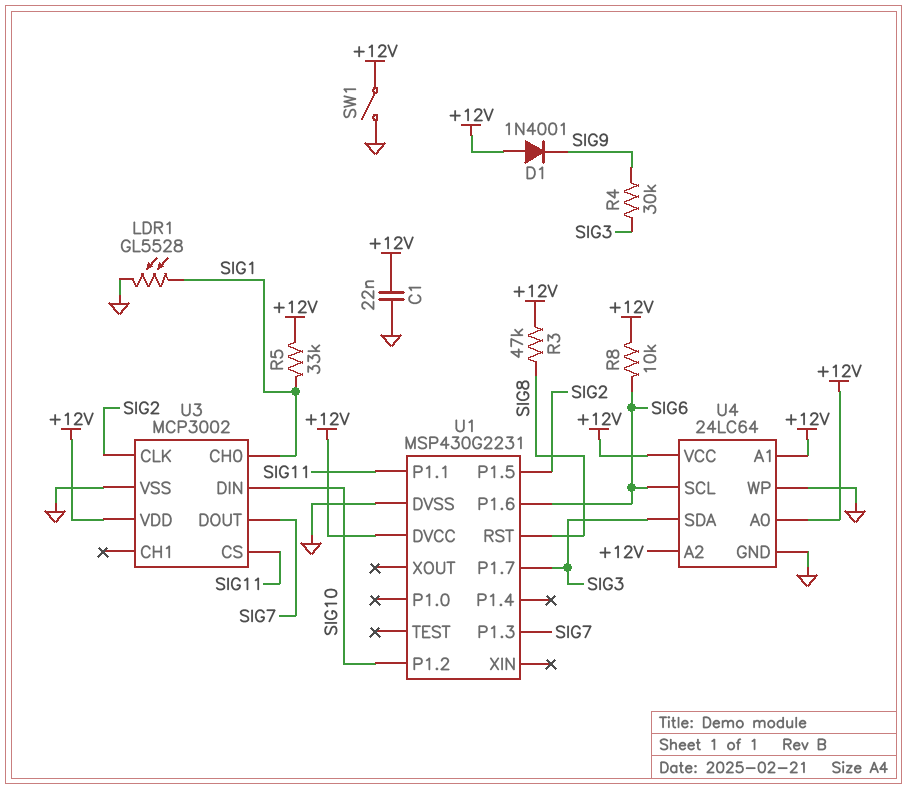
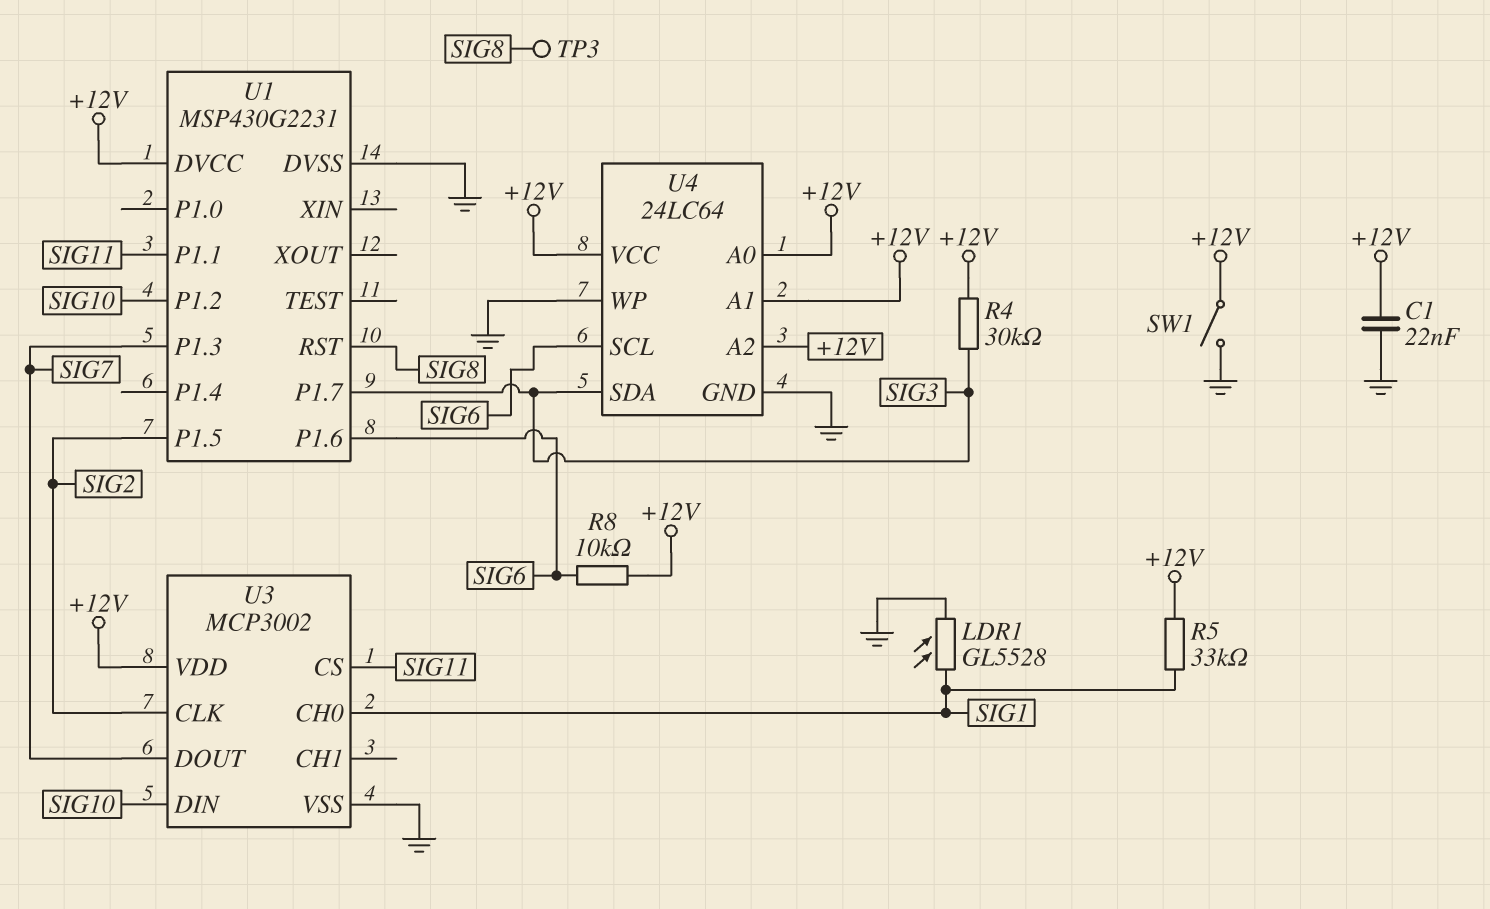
D1: diode 1N4001 (A +12V, K SIG9) -> none
R3: 47k (+12V, SIG8) -> none
R4: 30k (SIG3, SIG9) -> 30k (+12V, SIG3)
TP3: none -> test point (SIG8)

